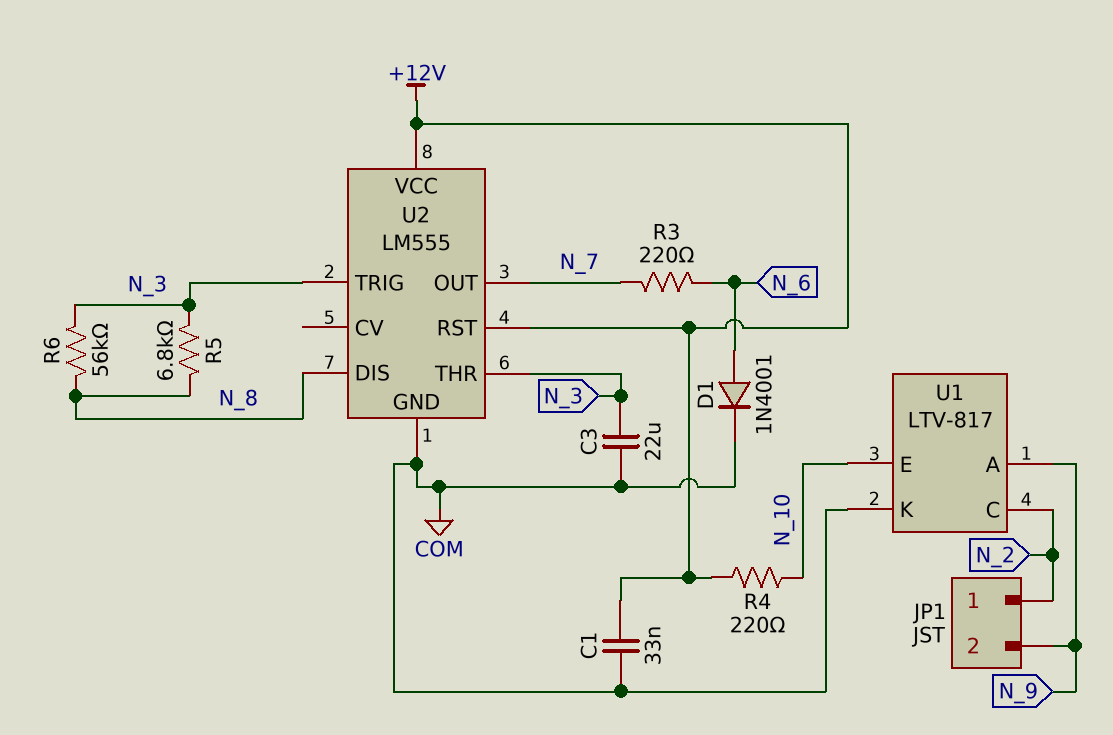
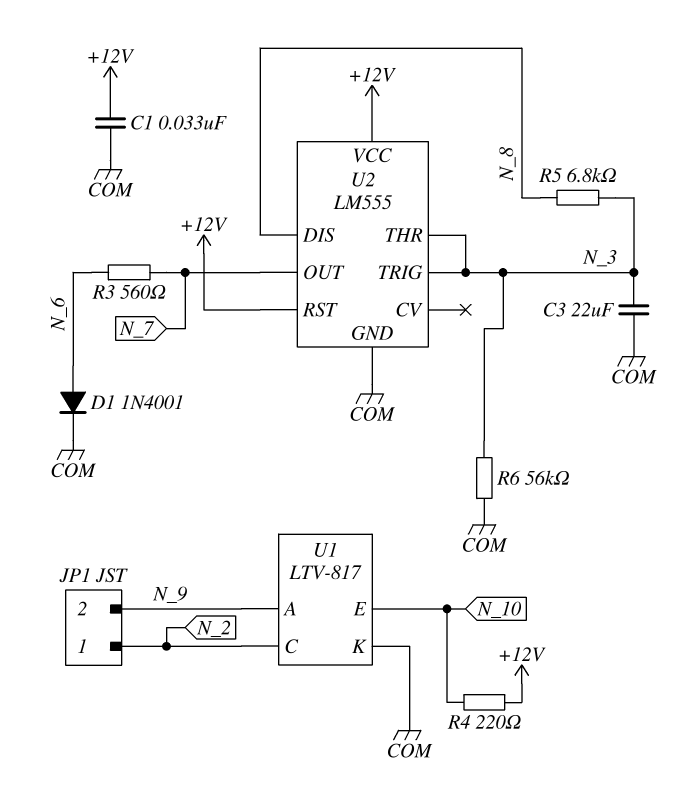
R3: 220 (N_6, N_7) -> 560 (N_6, N_7)
R6: 56k (N_3, N_8) -> 56k (COM, N_3)

